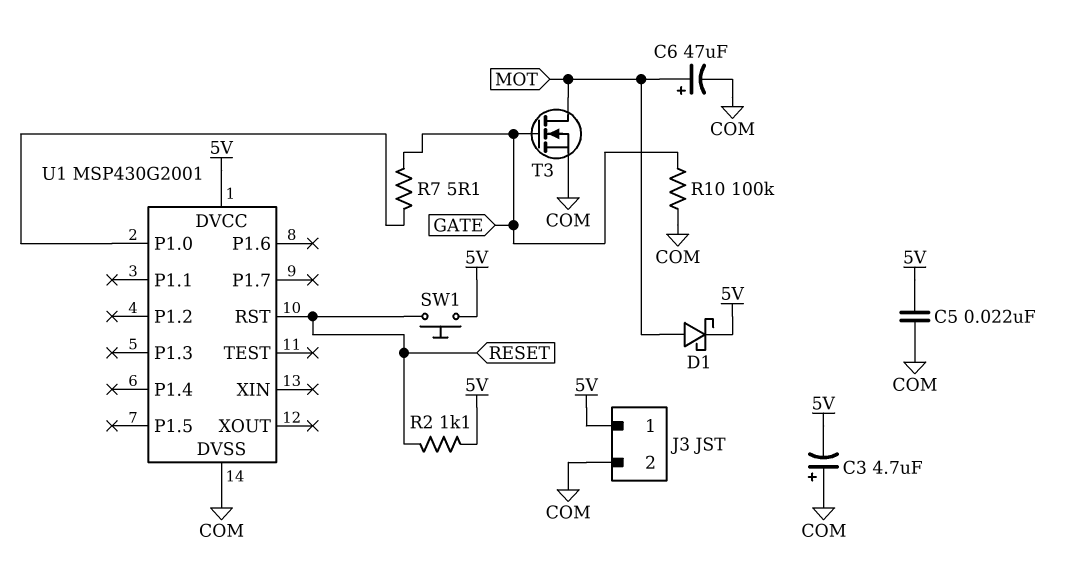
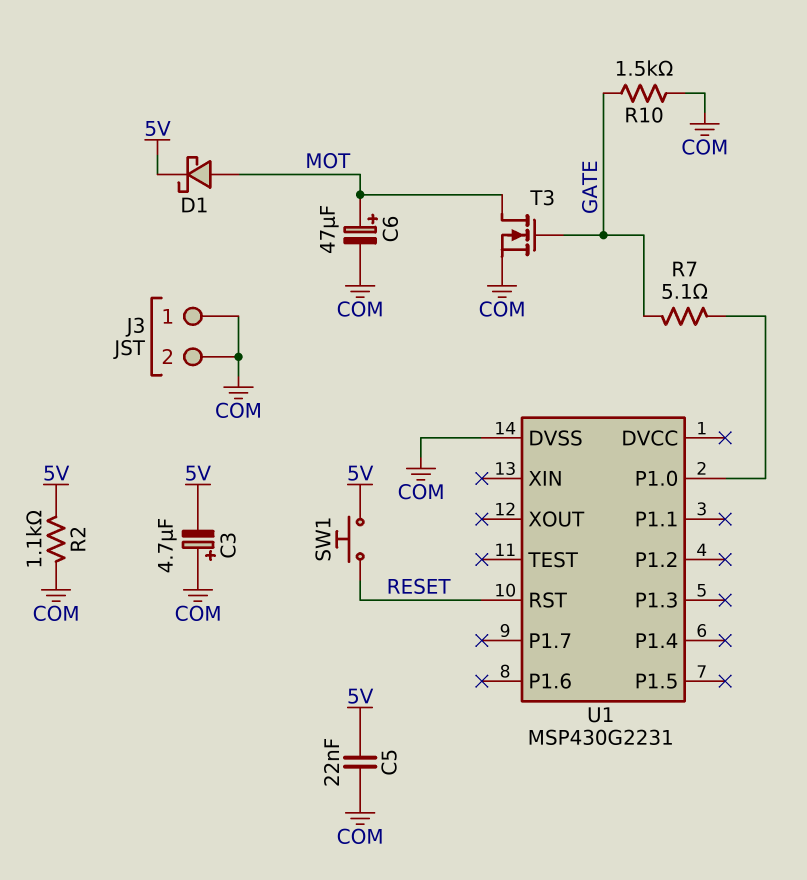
J3 pin 1: 5V -> COM
R2: 1.1k (5V, RESET) -> 1.1k (5V, COM)
R10: 100k (COM, GATE) -> 1.5k (COM, GATE)
U1: MSP430G2001 -> MSP430G2231
U1 pin DVCC: 5V -> none

